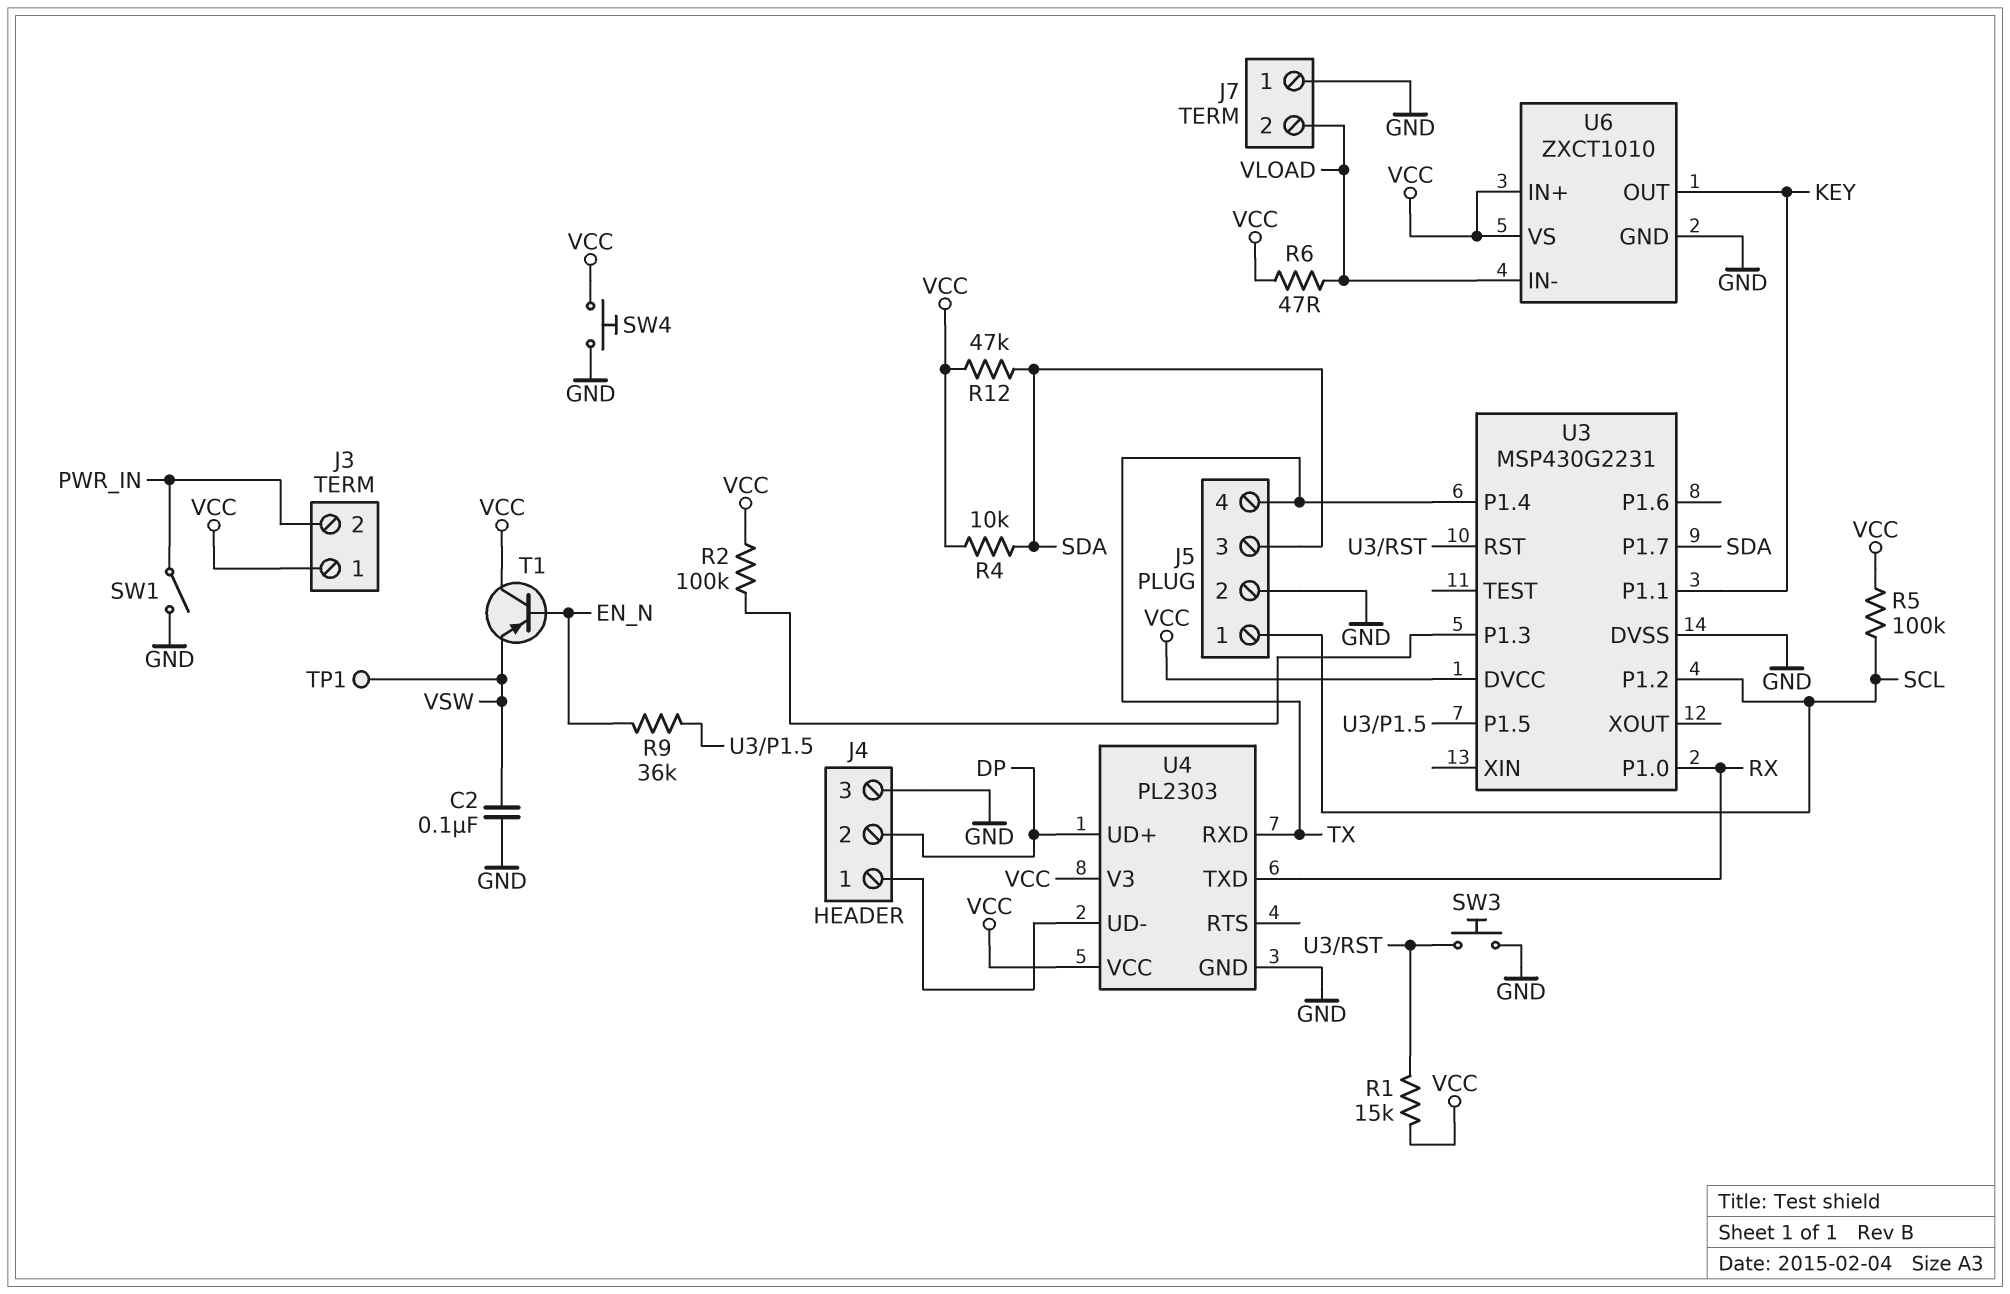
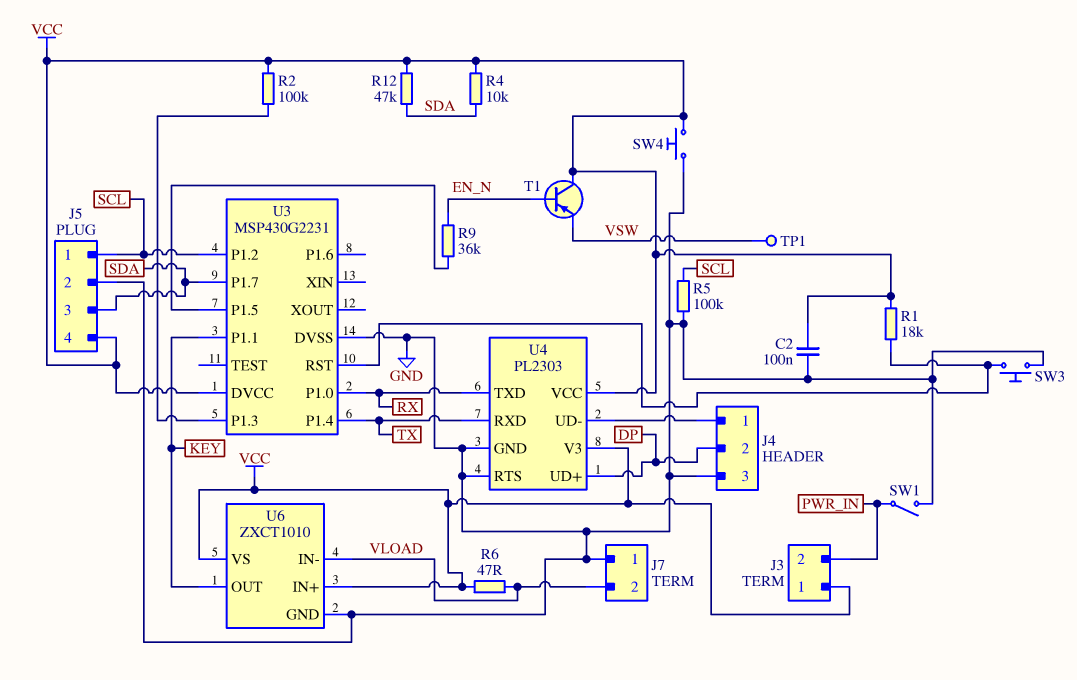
C2: 100nF (GND, VSW) -> 100nF (GND, VCC)
J5 pin 4: TX -> VCC
R1: 15k (U3/RST, VCC) -> 18k (U3/RST, VCC)
R5: 100k (SCL, VCC) -> 100k (GND, SCL)
U4 pin RTS: none -> GND

